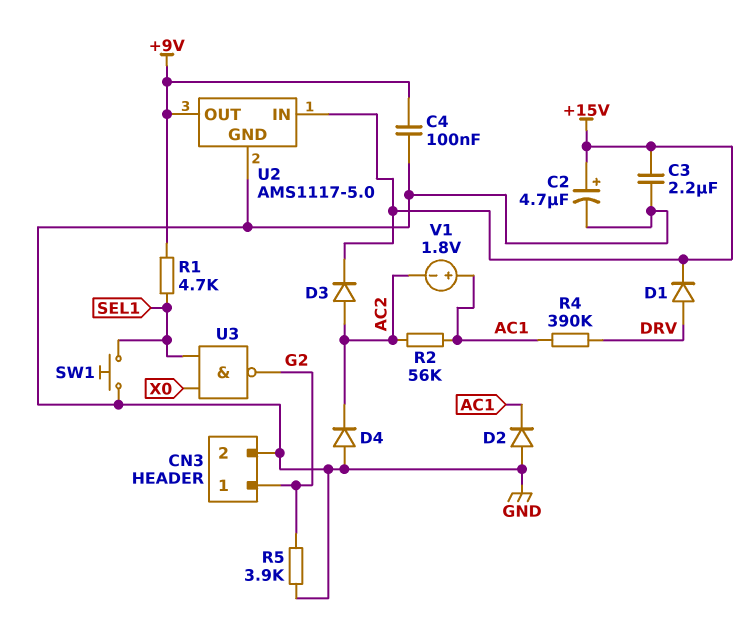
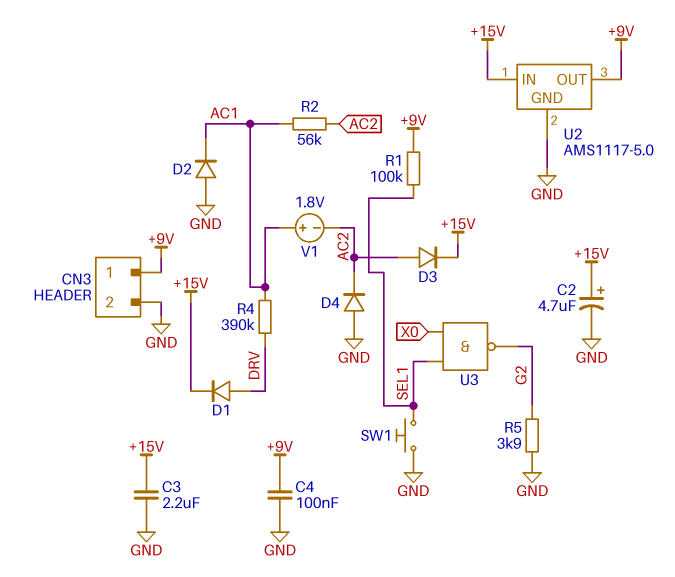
CN3 pin 1: G2 -> +9V
R1: 4.7k (+9V, SEL1) -> 100k (+9V, SEL1)

